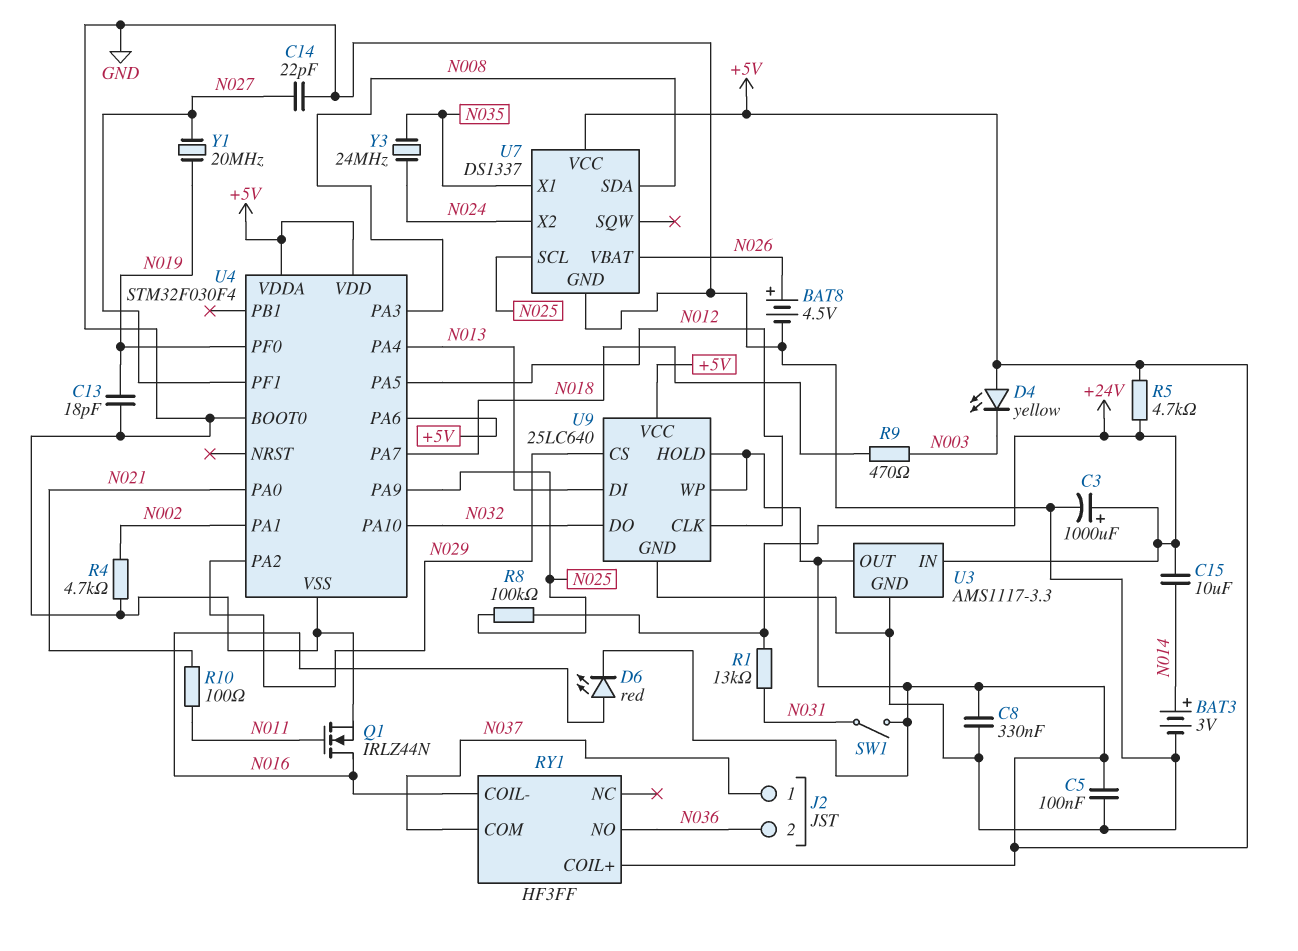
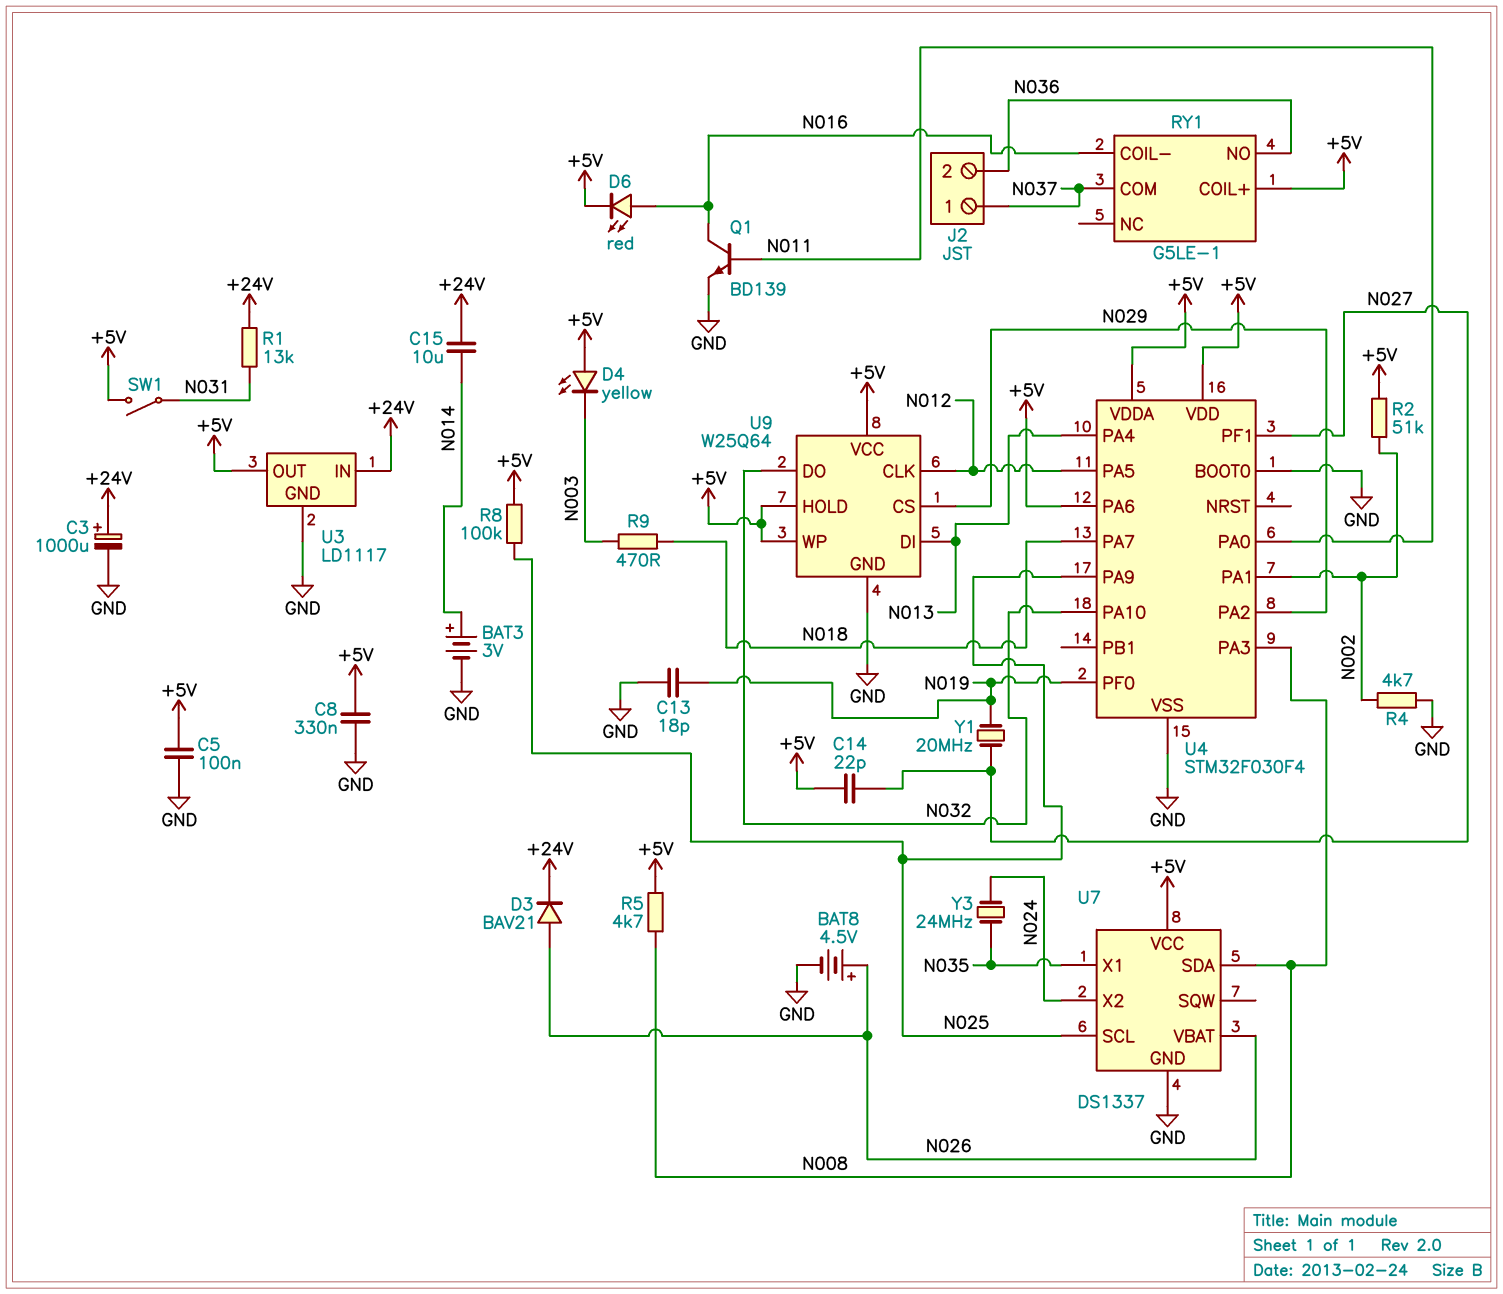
C14: 22pF (GND, N027) -> 22pF (+5V, N027)
D3: none -> diode BAV21 (A N026, K +24V)
Q1: NMOS IRLZ44N (G N011, D N016, S GND) -> NPN BD139 (B N011, C N016, E GND)
R2: none -> 51k (+5V, N002)
R5: 4.7k (+5V, +24V) -> 4.7k (+5V, N008)
R8: 100k (+24V, N025) -> 100k (+5V, N025)
R10: 100 (N011, N021) -> none
RY1: HF3FF -> G5LE-1
U3: AMS1117-3.3 -> LD1117
U4 pin PA0: N021 -> N011
U9: 25LC640 -> W25Q64

